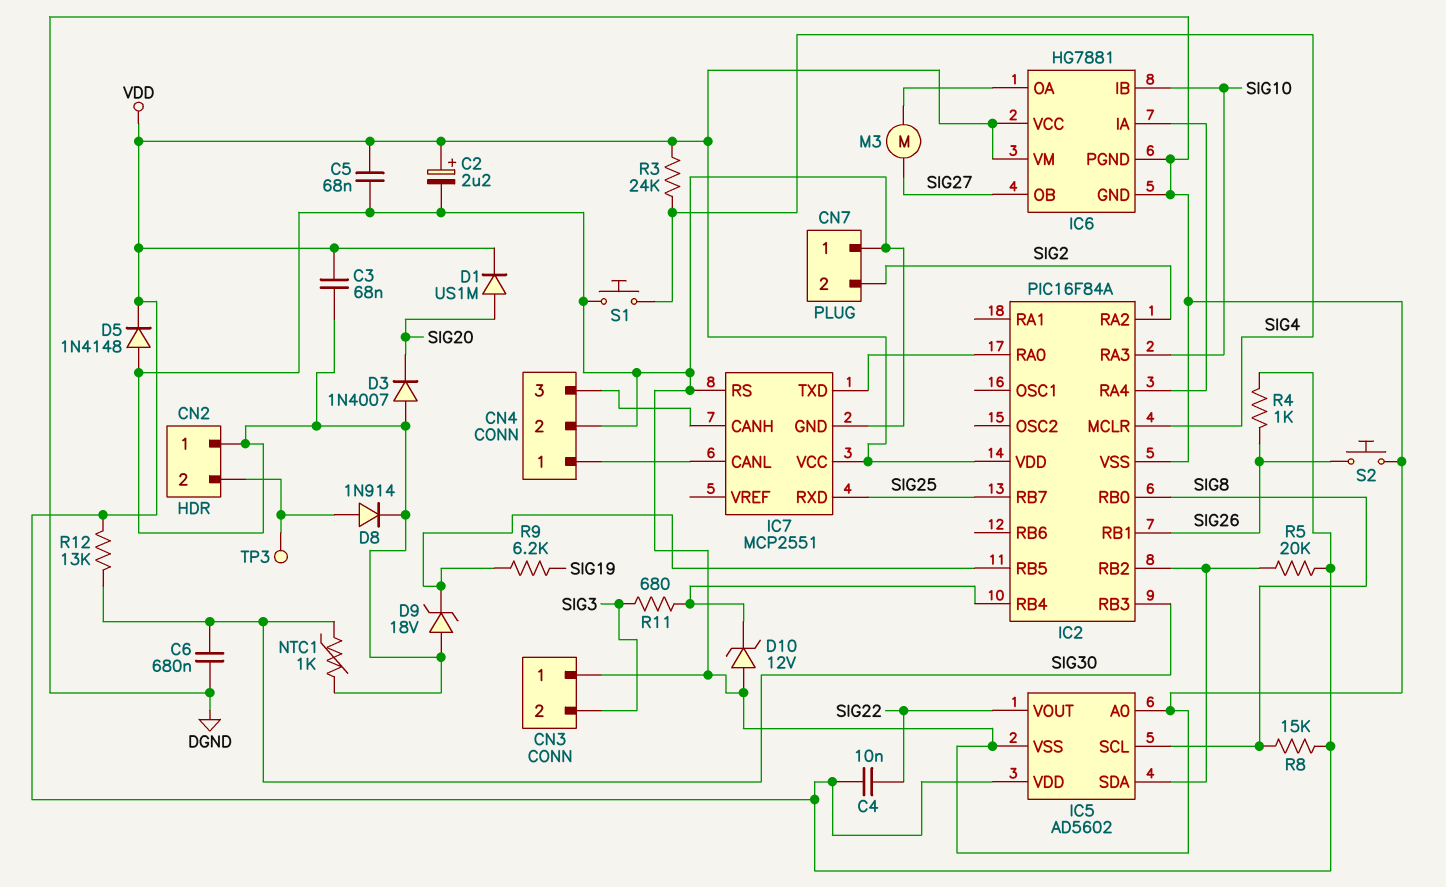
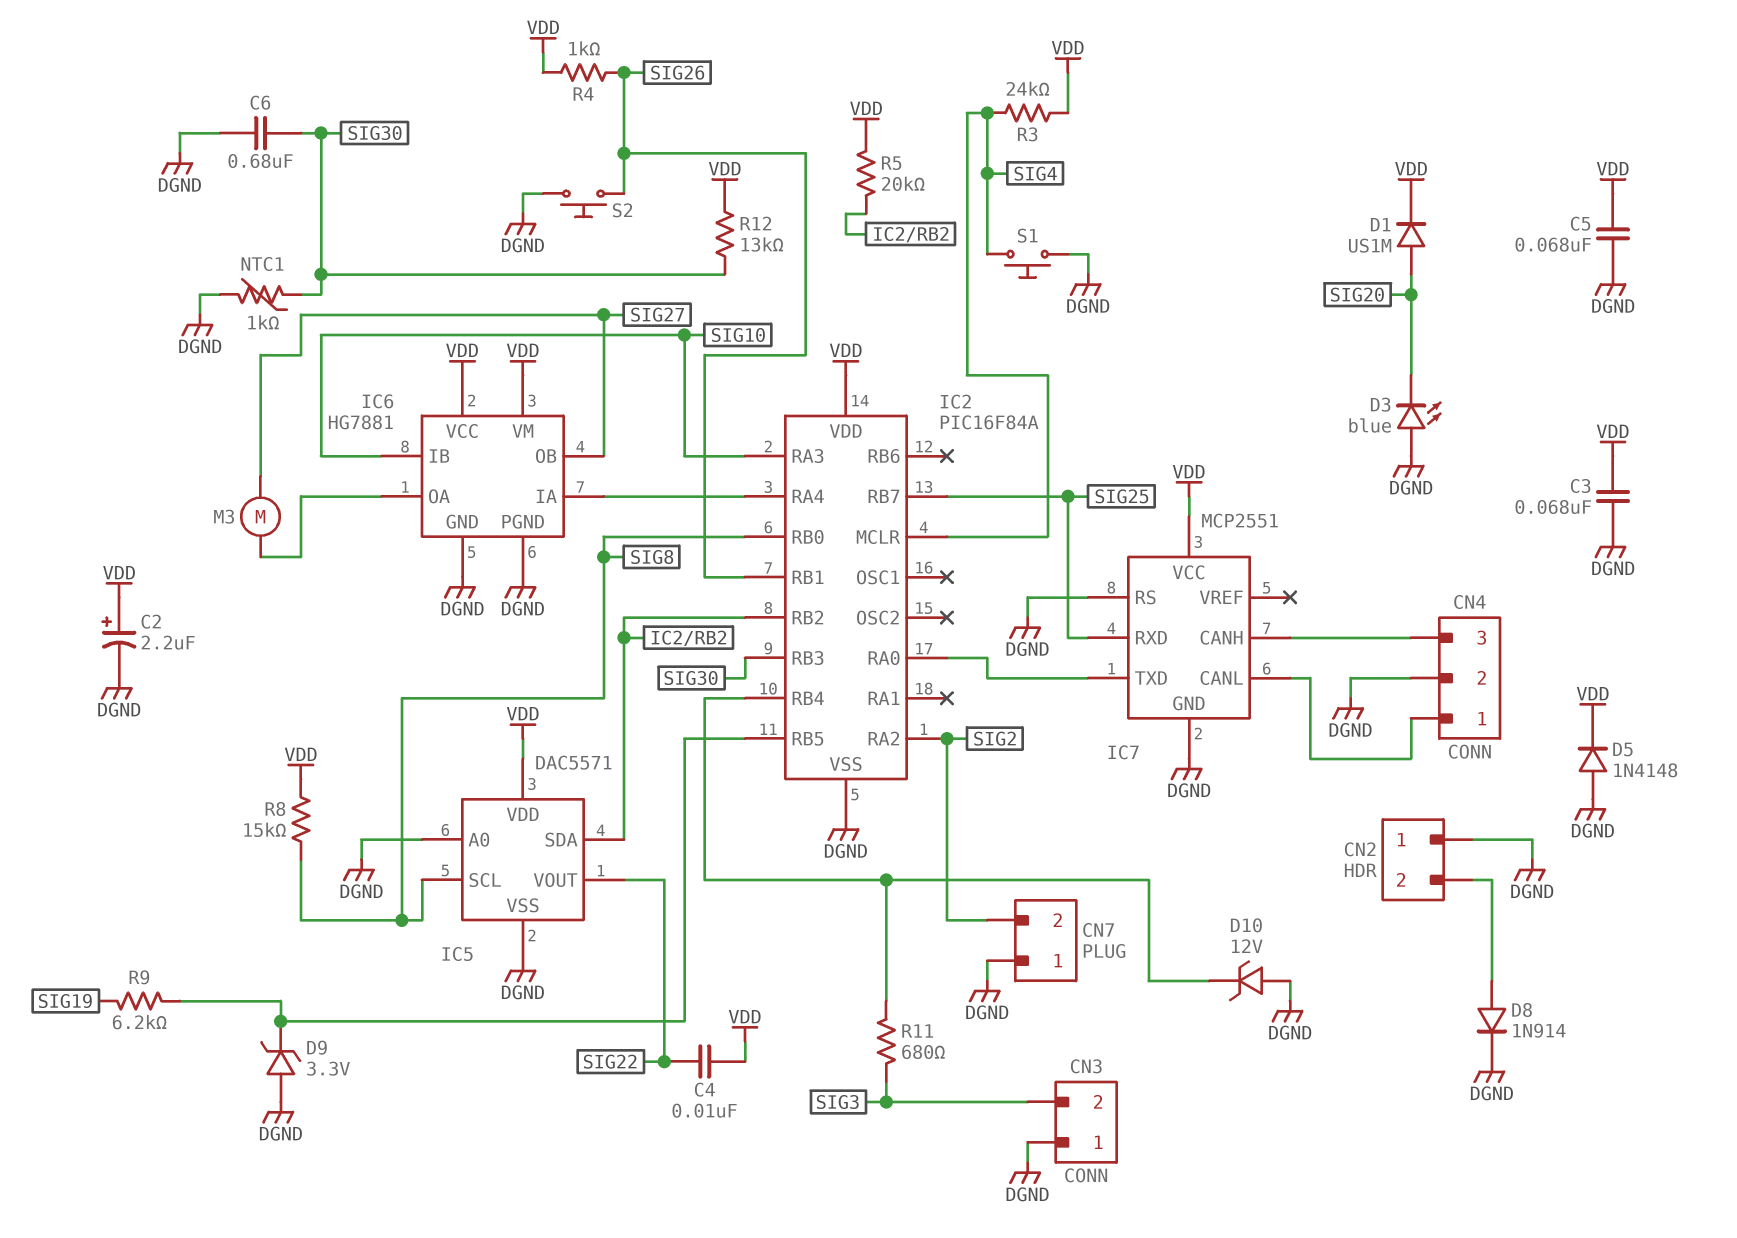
D3: diode 1N4007 (A DGND, K SIG20) -> LED blue (A DGND, K SIG20)
D9: zener 18V (A DGND, K IC2/RB5) -> zener 3.3V (A DGND, K IC2/RB5)
IC5: AD5602 -> DAC5571
TP3: test point (CN2/2) -> none

